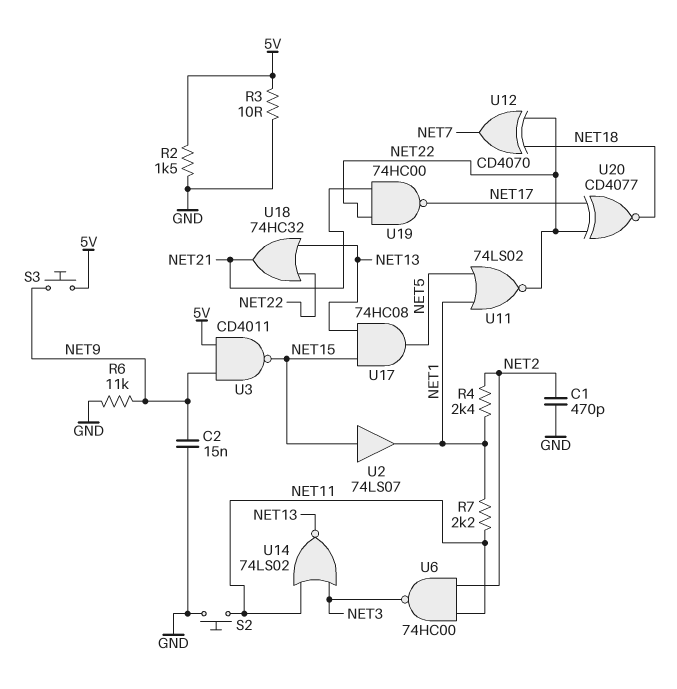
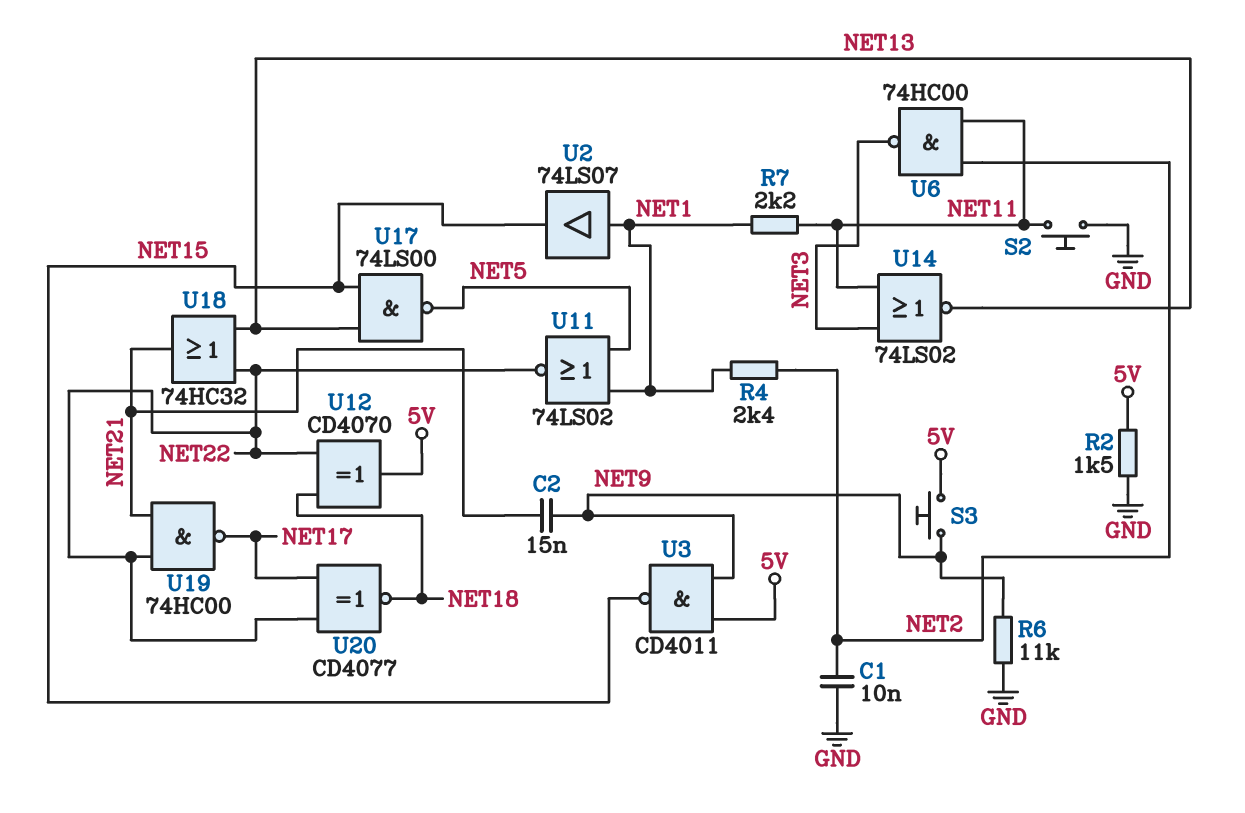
C1: 470pF (GND, NET2) -> 10nF (GND, NET2)
C2: 15nF (GND, NET9) -> 15nF (NET9, NET21)
R3: 10 (5V, GND) -> none
U2: buffer 74LS07 (in NET15, out NET1) -> buffer 74LS07 (in NET1, out NET15)
U12: XOR CD4070 (in NET18, in NET22, out NET7) -> XOR CD4070 (in NET18, in NET22, out 5V)
U17: AND 74HC08 (in NET13, in NET15, out NET5) -> NAND 74LS00 (in NET13, in NET15, out NET5)

